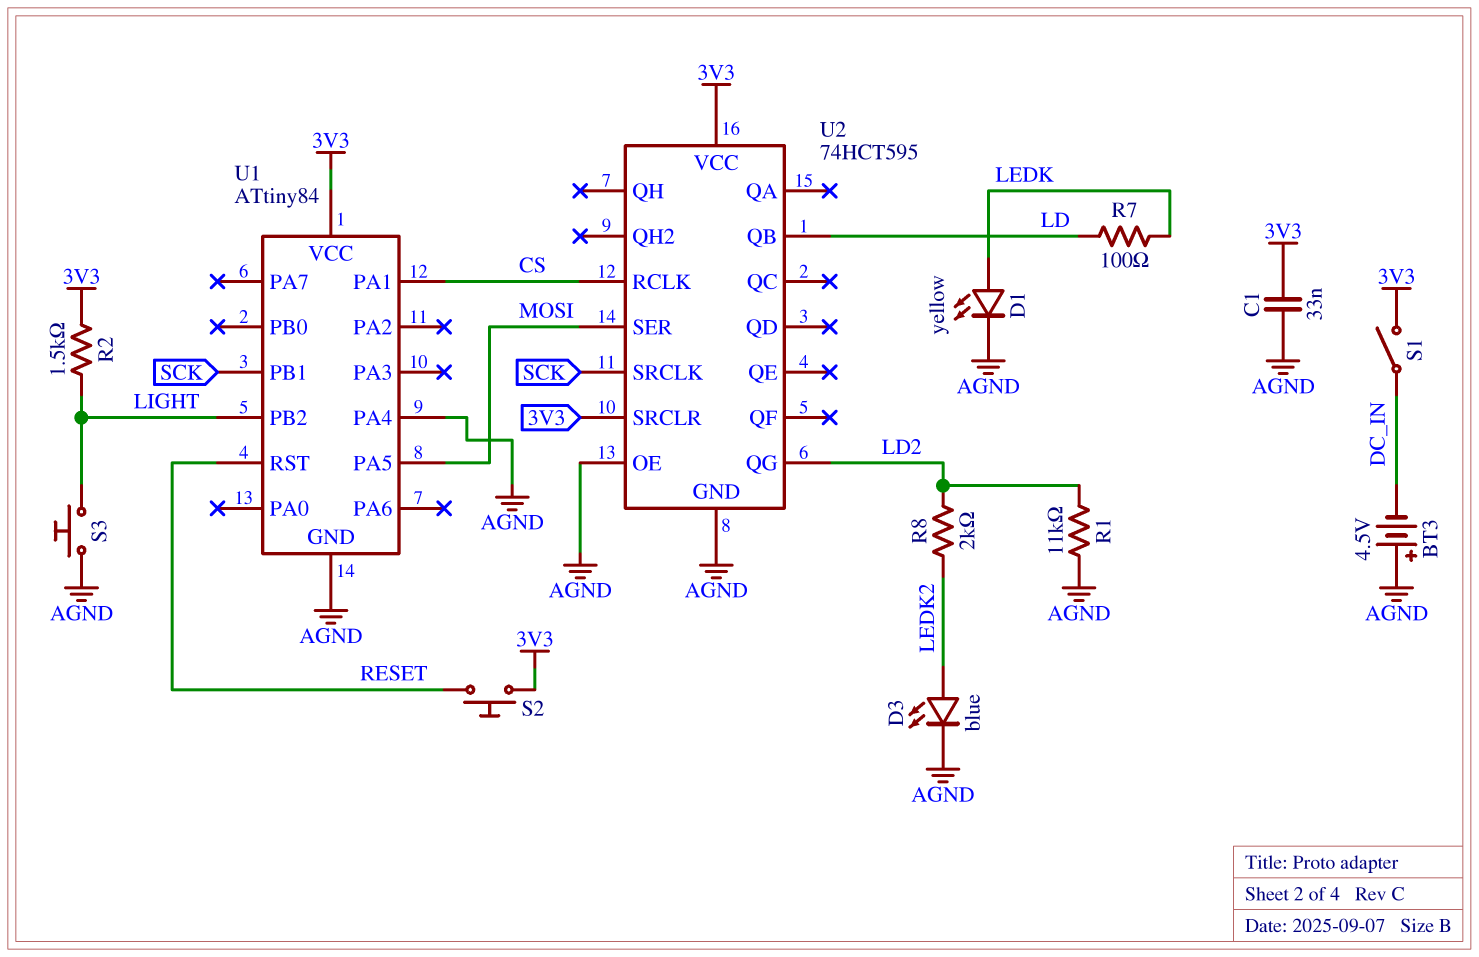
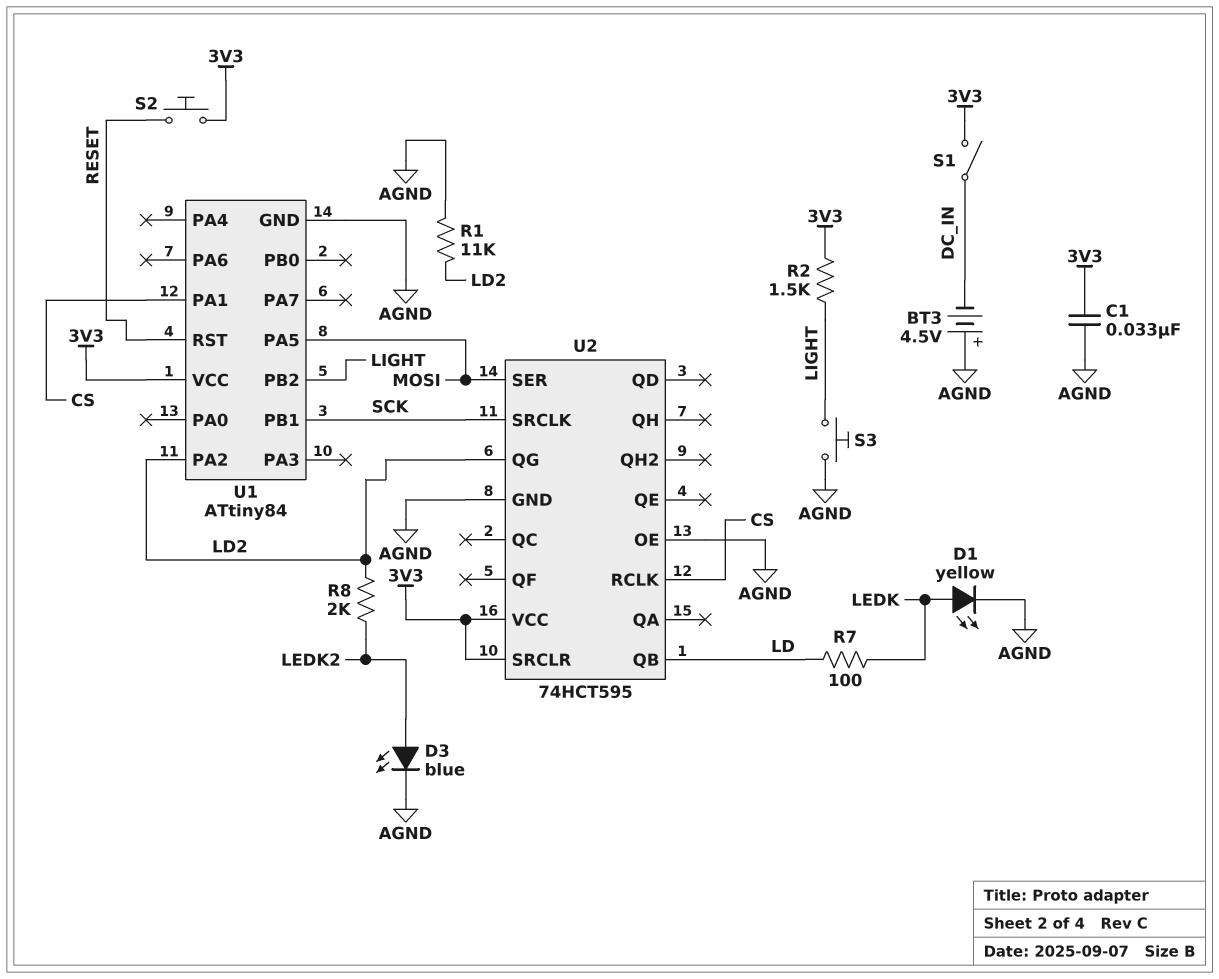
U1 pin PA2: none -> LD2
U1 pin PA4: AGND -> none

